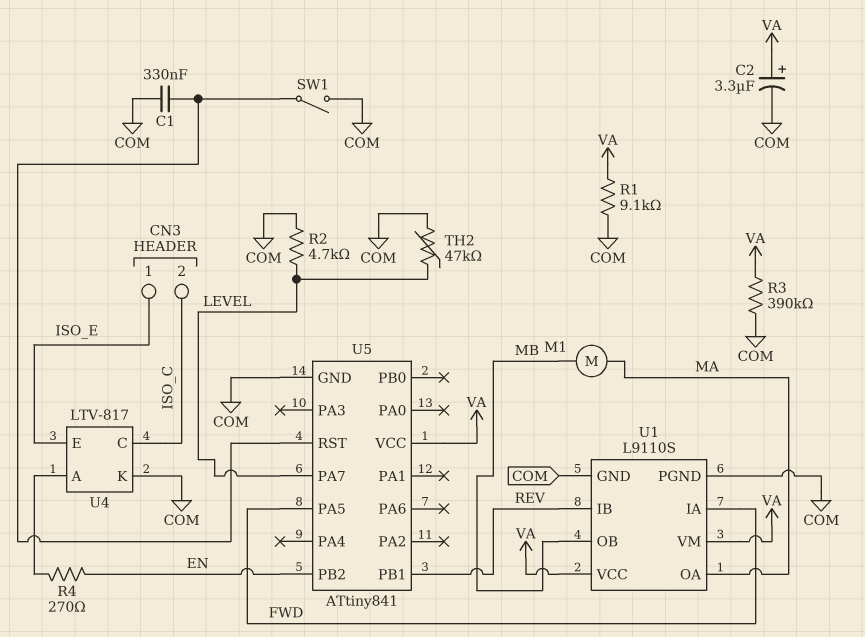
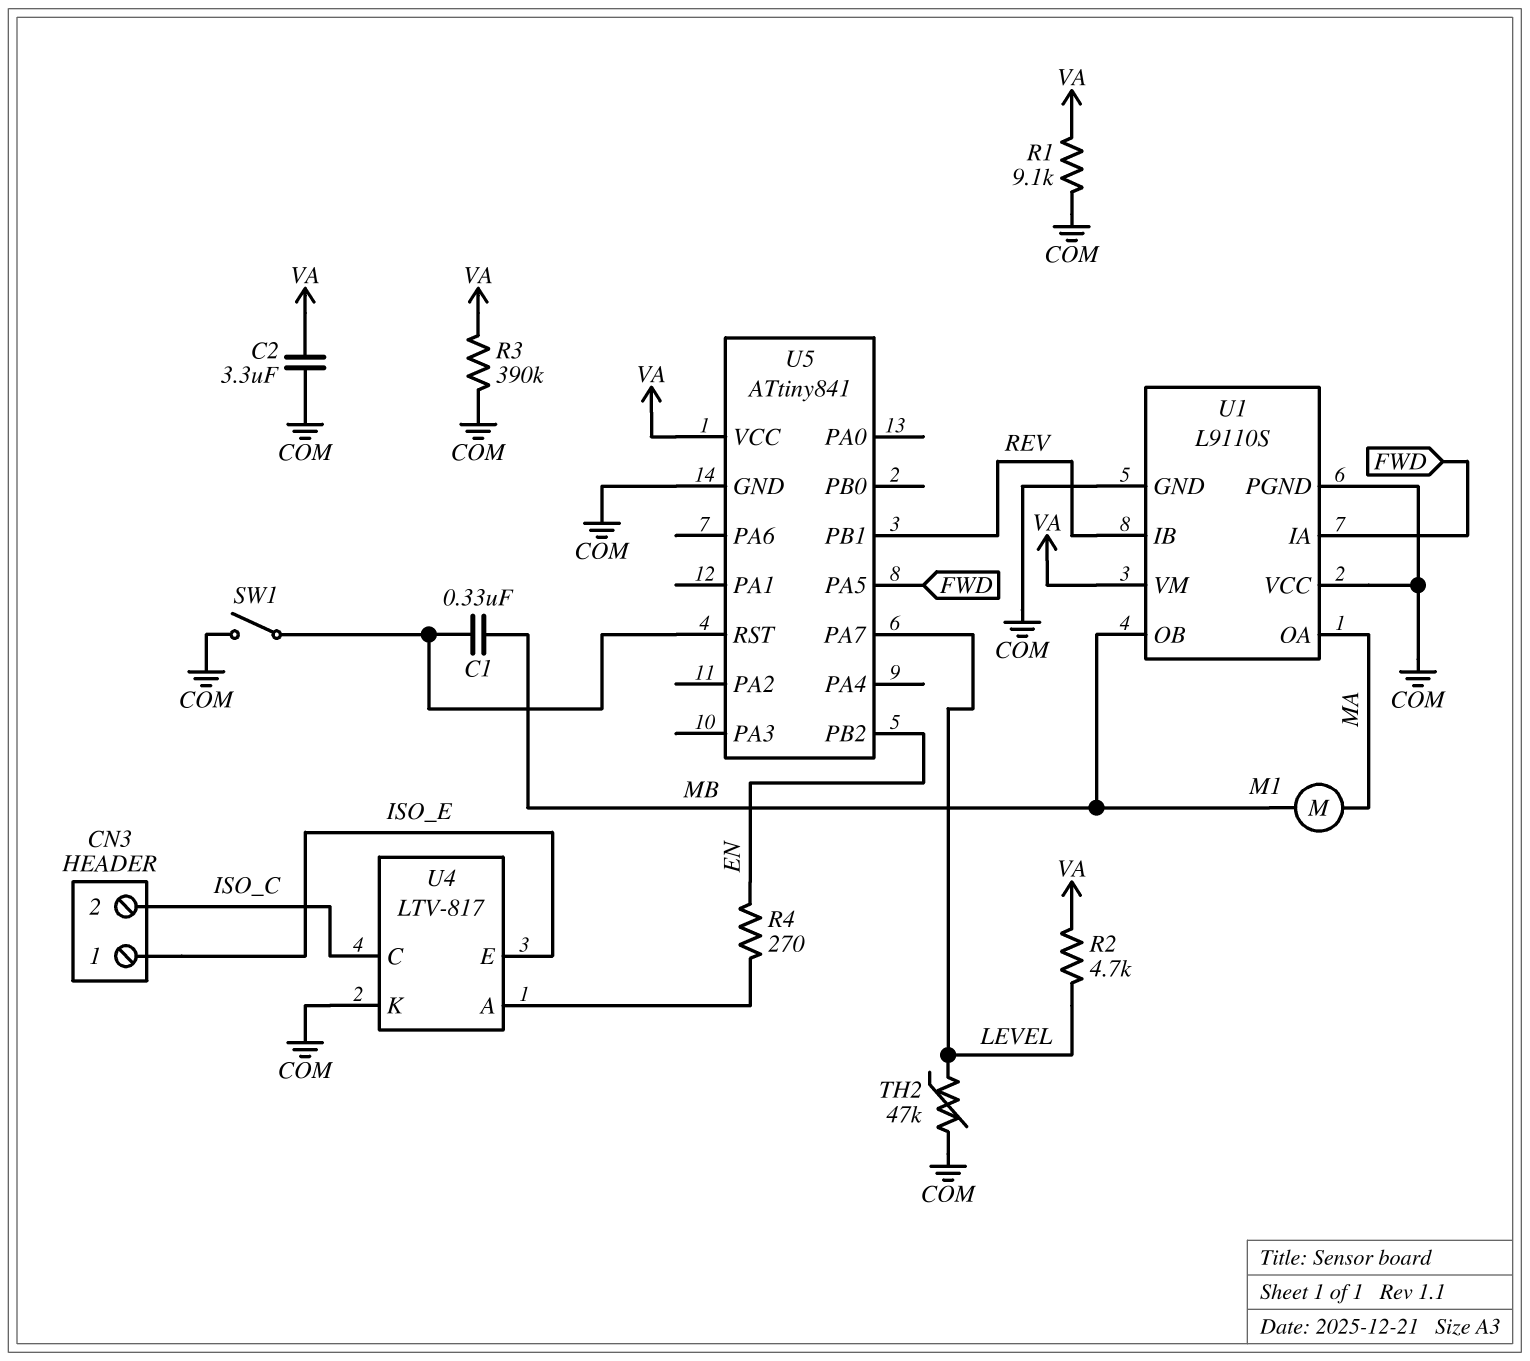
C1: 330nF (COM, U5/RST) -> 330nF (MB, U5/RST)
C2: 3.3uF (plus VA, minus COM) -> 3.3uF (COM, VA)
R2: 4.7k (COM, LEVEL) -> 4.7k (LEVEL, VA)
U1 pin VCC: VA -> COM

